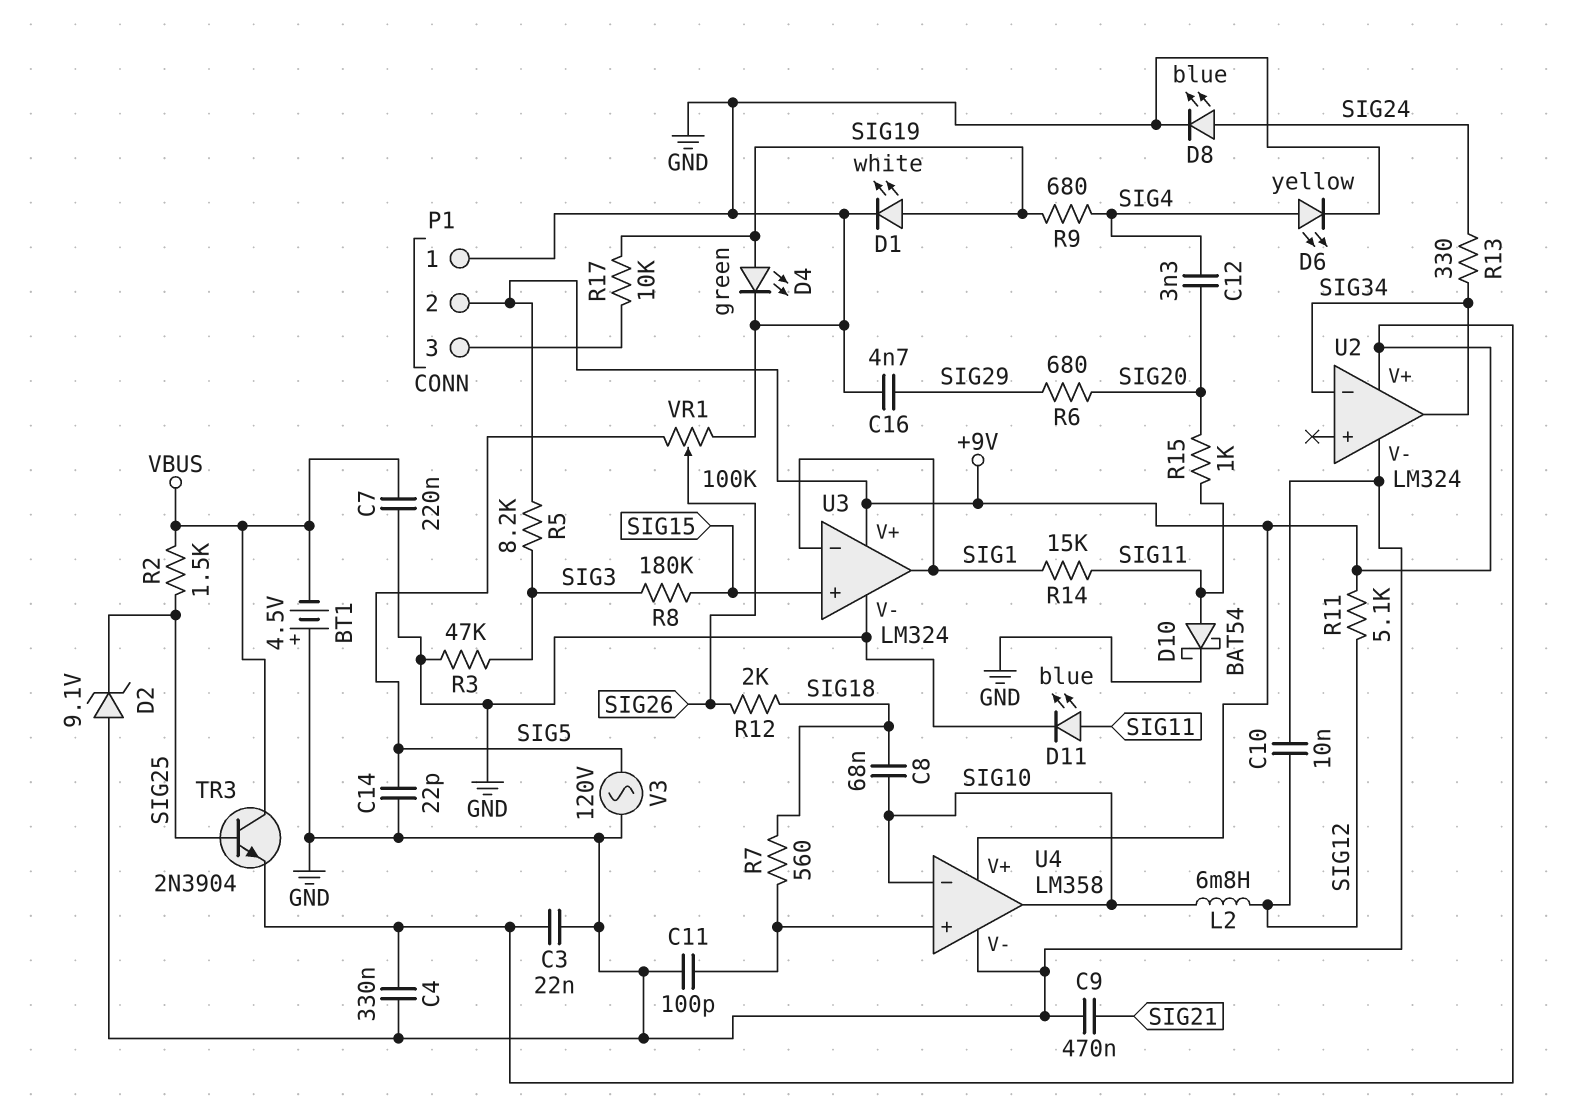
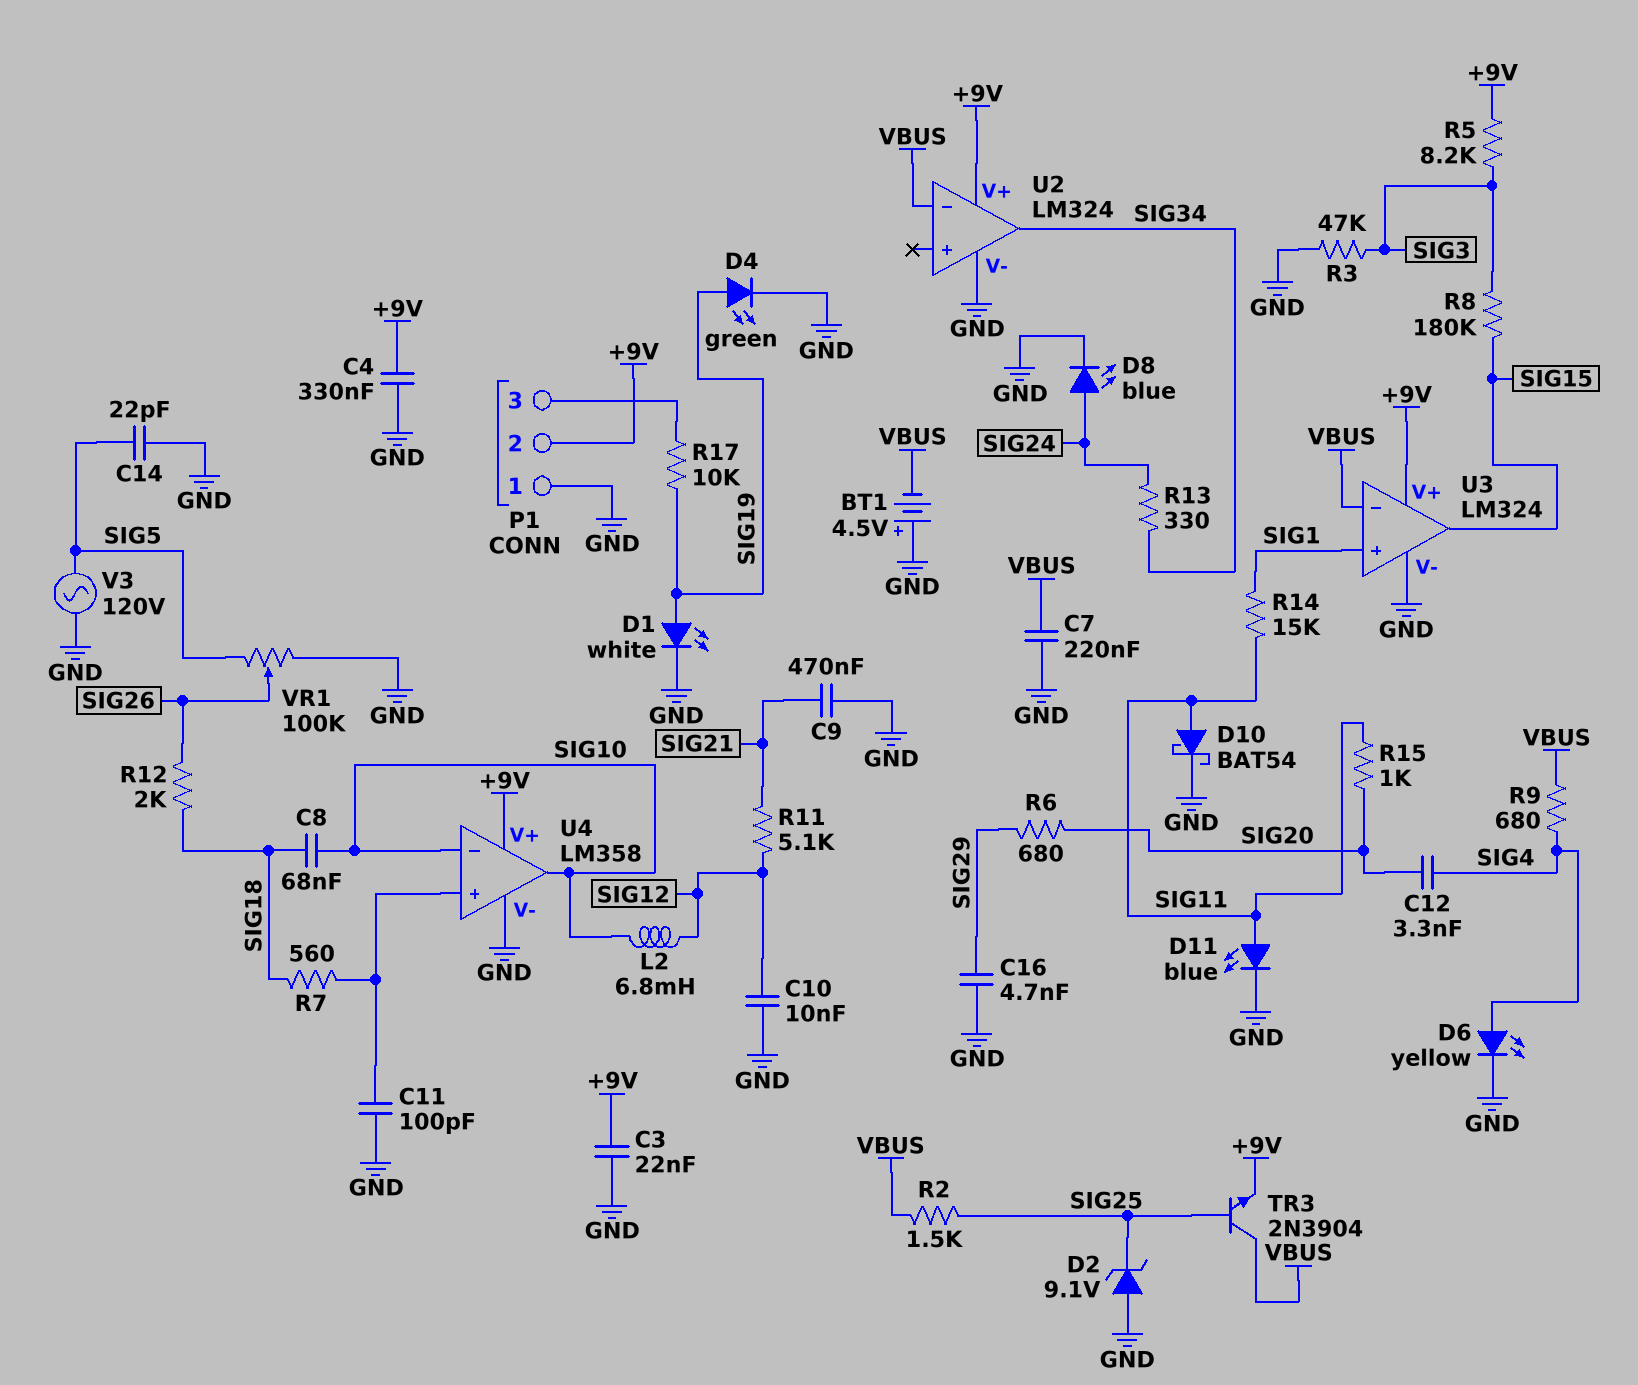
R9: 680 (SIG4, SIG19) -> 680 (SIG4, VBUS)
R11: 5.1k (+9V, SIG12) -> 5.1k (SIG12, SIG21)
U2 pin in-: SIG34 -> VBUS
U3 pin in+: SIG15 -> SIG1
U3 pin in-: SIG1 -> VBUS
U3 pin out: SIG1 -> SIG15

